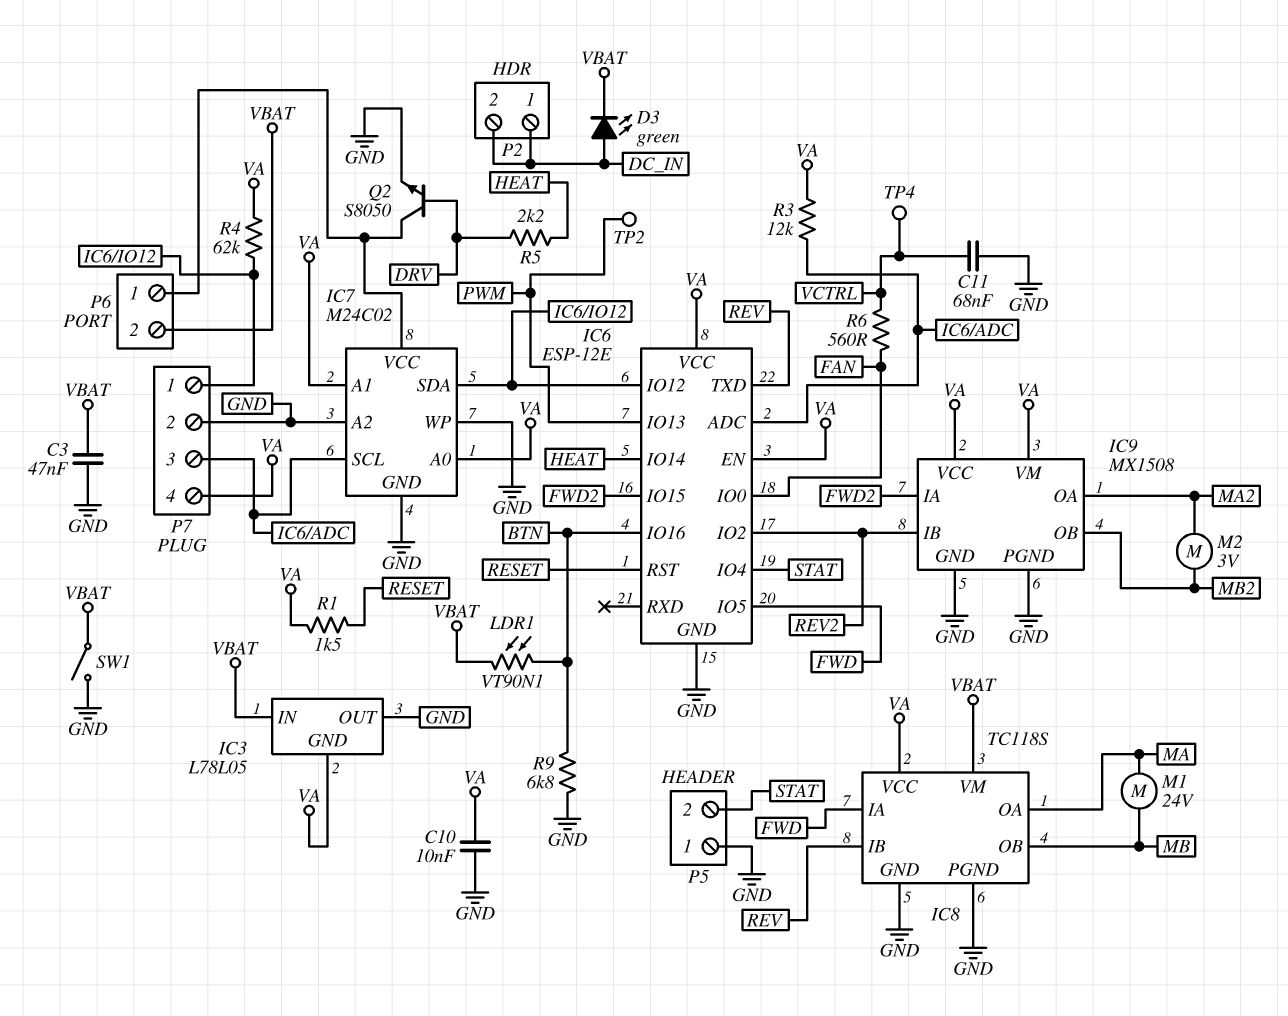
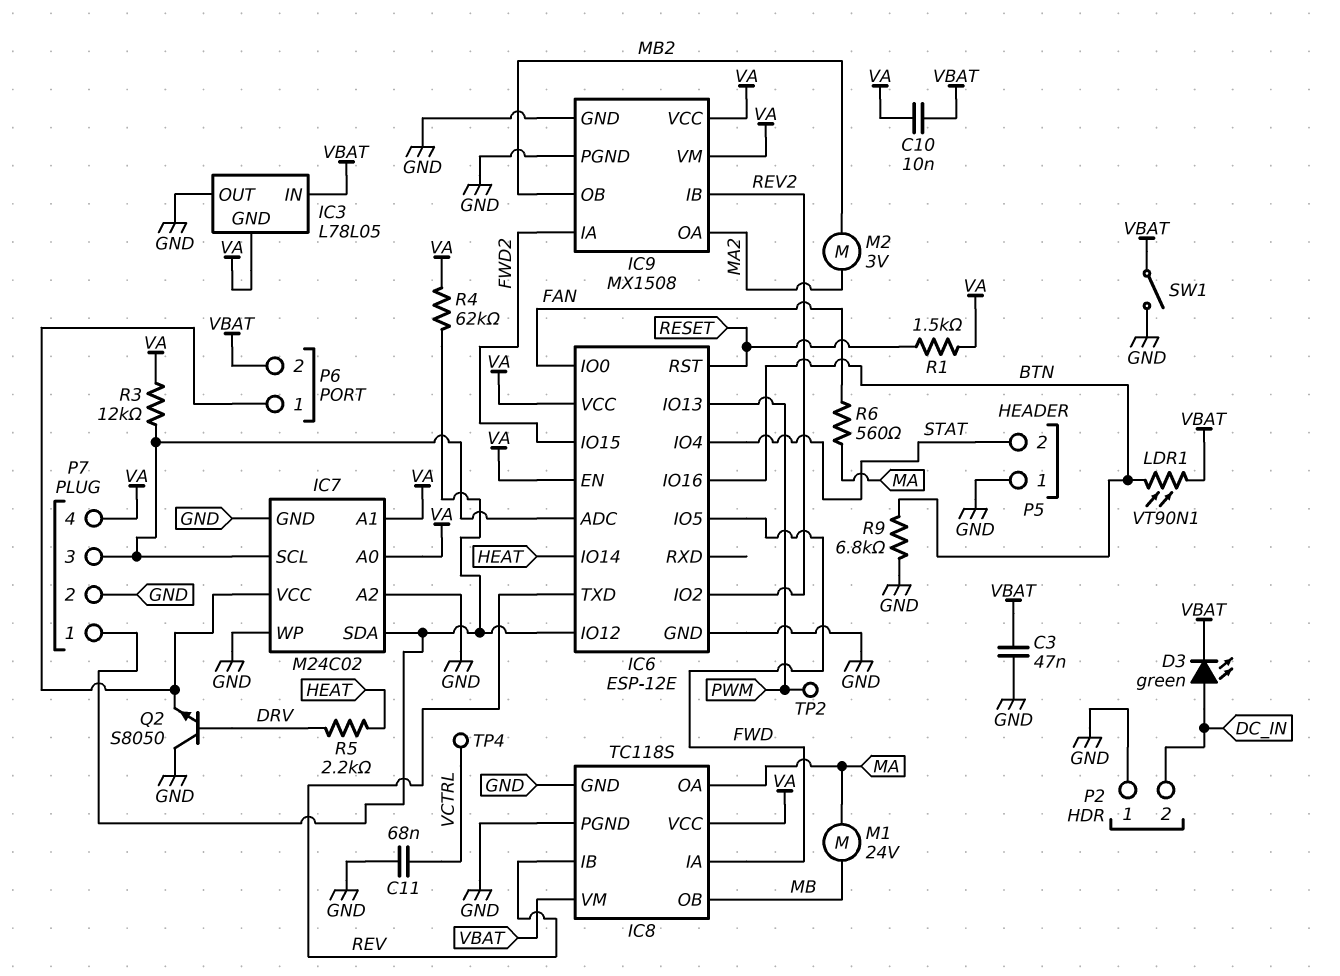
C10: 10nF (GND, VA) -> 10nF (VA, VBAT)
P2 pin 1: DC_IN -> GND
Q2: NPN S8050 (B DRV, C IC7/VCC, E GND) -> NPN S8050 (B DRV, C GND, E IC7/VCC)
R6: 560 (FAN, VCTRL) -> 560 (FAN, MA)

